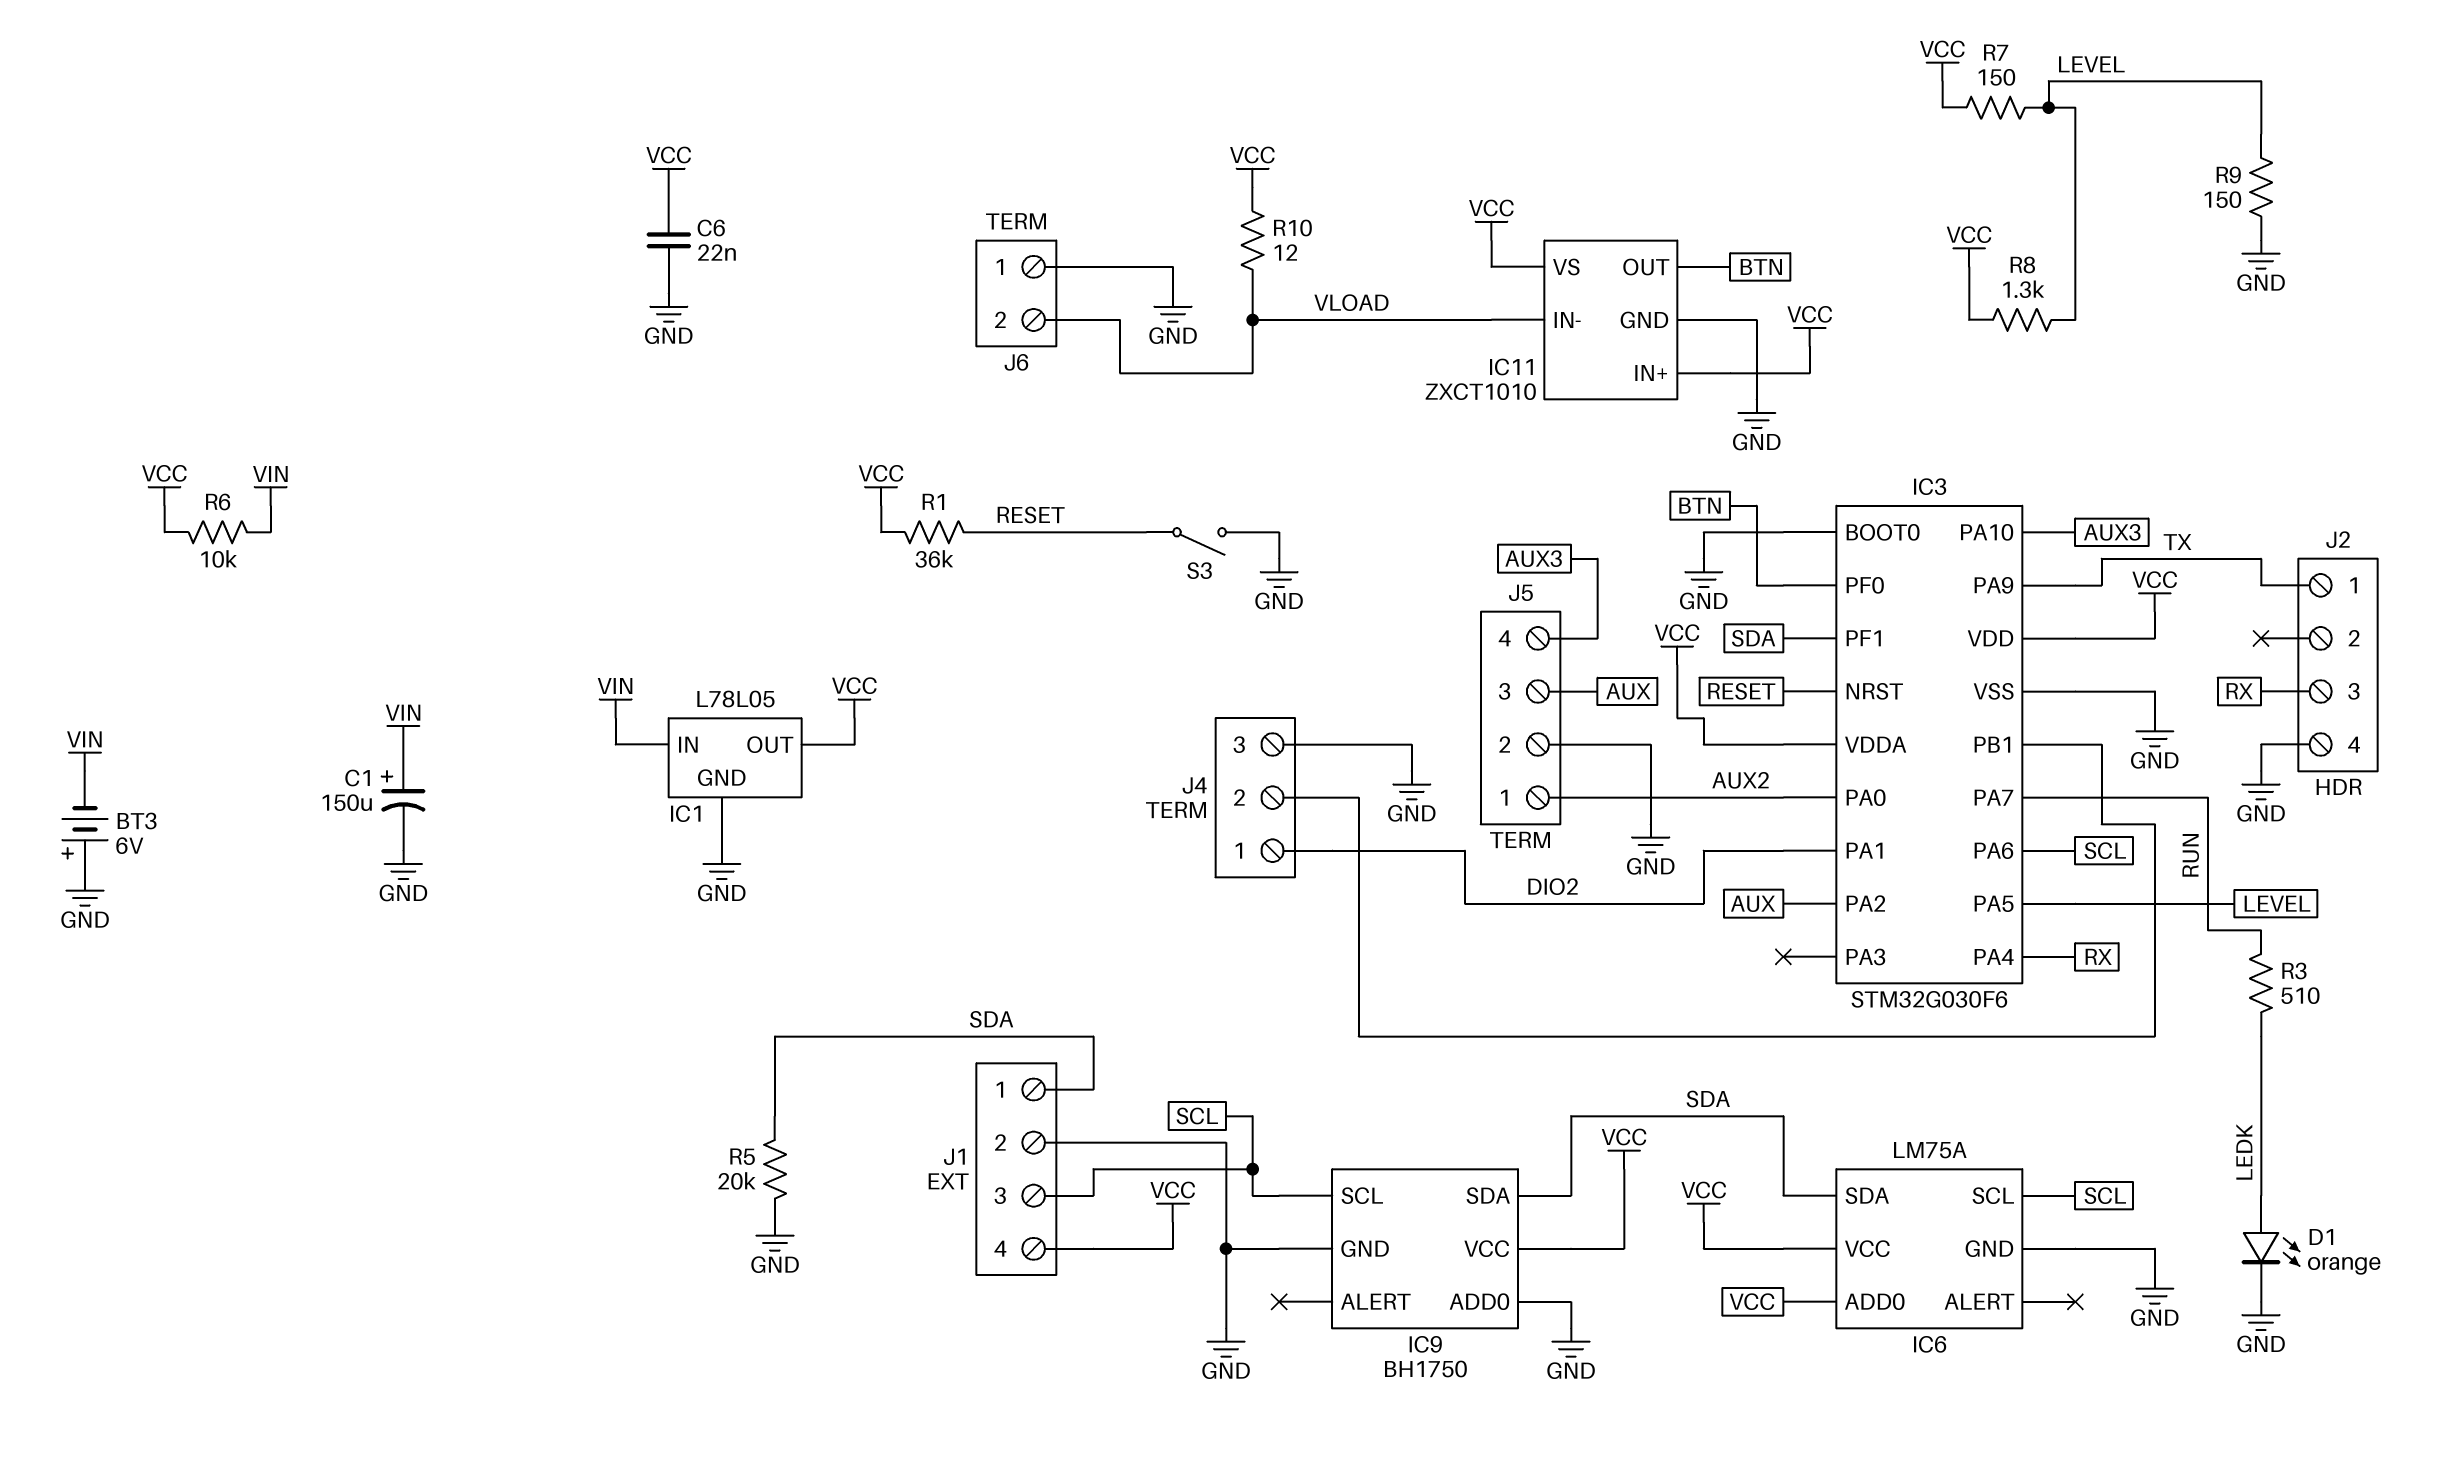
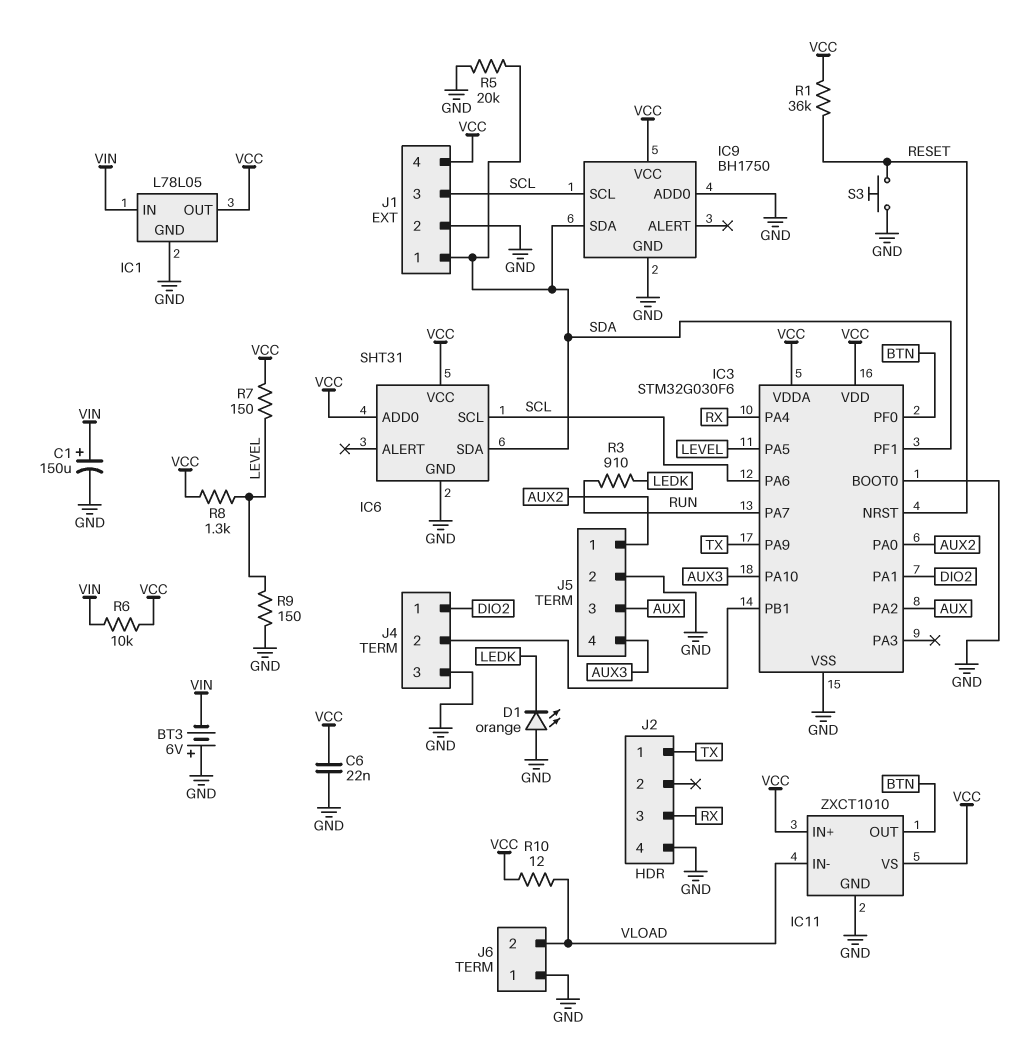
D1: LED orange (A LEDK, K GND) -> LED orange (A GND, K LEDK)
IC6: LM75A -> SHT31
R3: 510 (LEDK, RUN) -> 910 (LEDK, RUN)
S3: switch (GND, RESET) -> button (GND, RESET)

